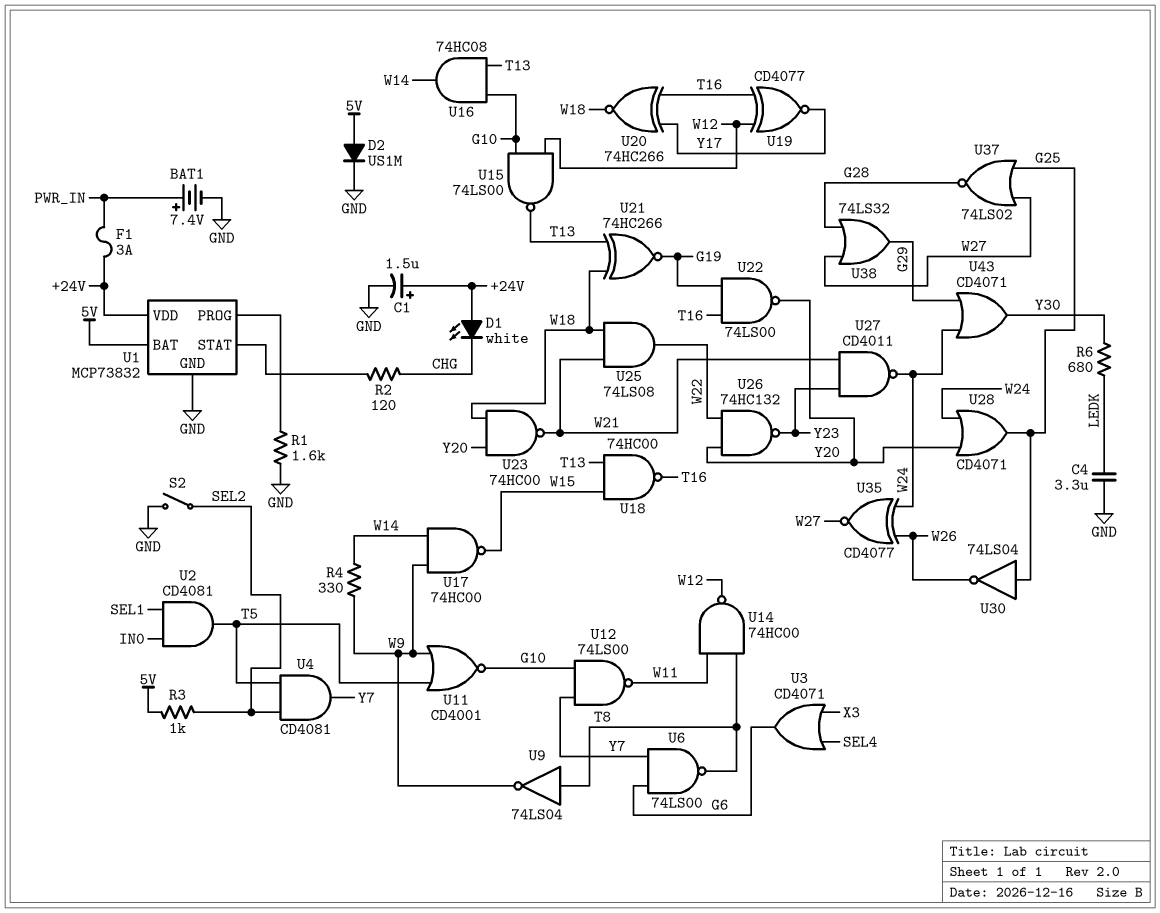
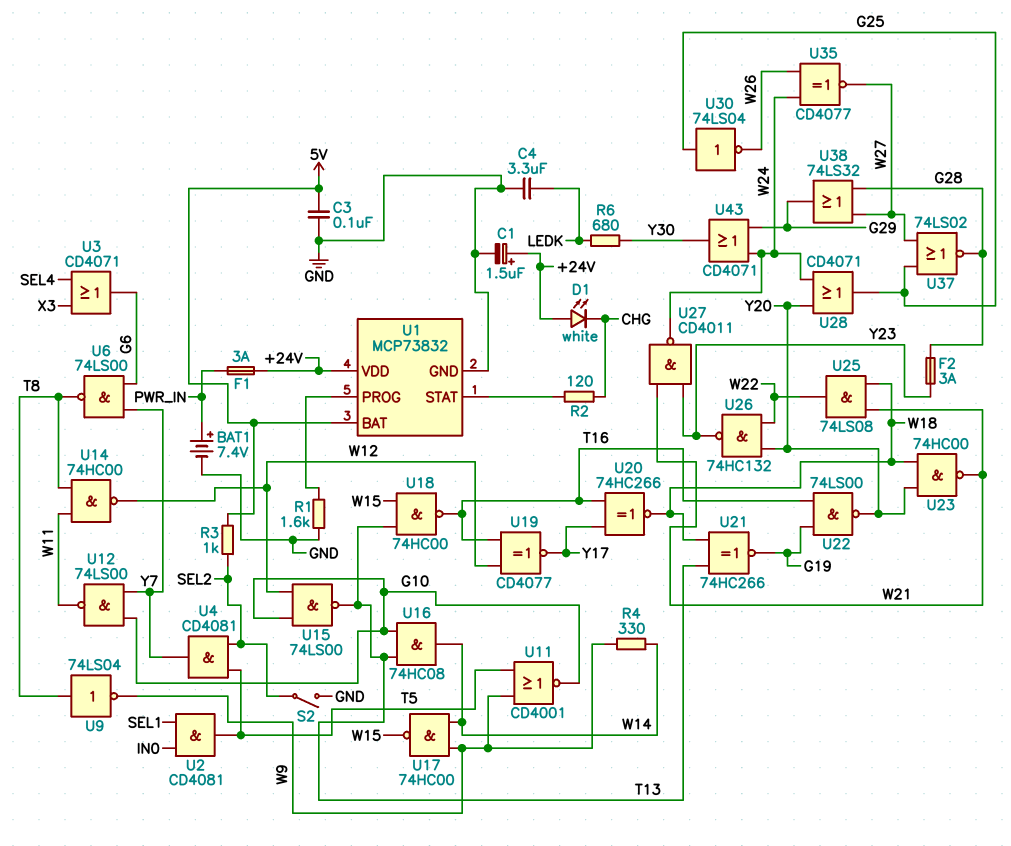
C3: none -> 100nF (5V, GND)
D2: diode US1M (A 5V, K GND) -> none
F2: none -> 3A (G28, Y23)

